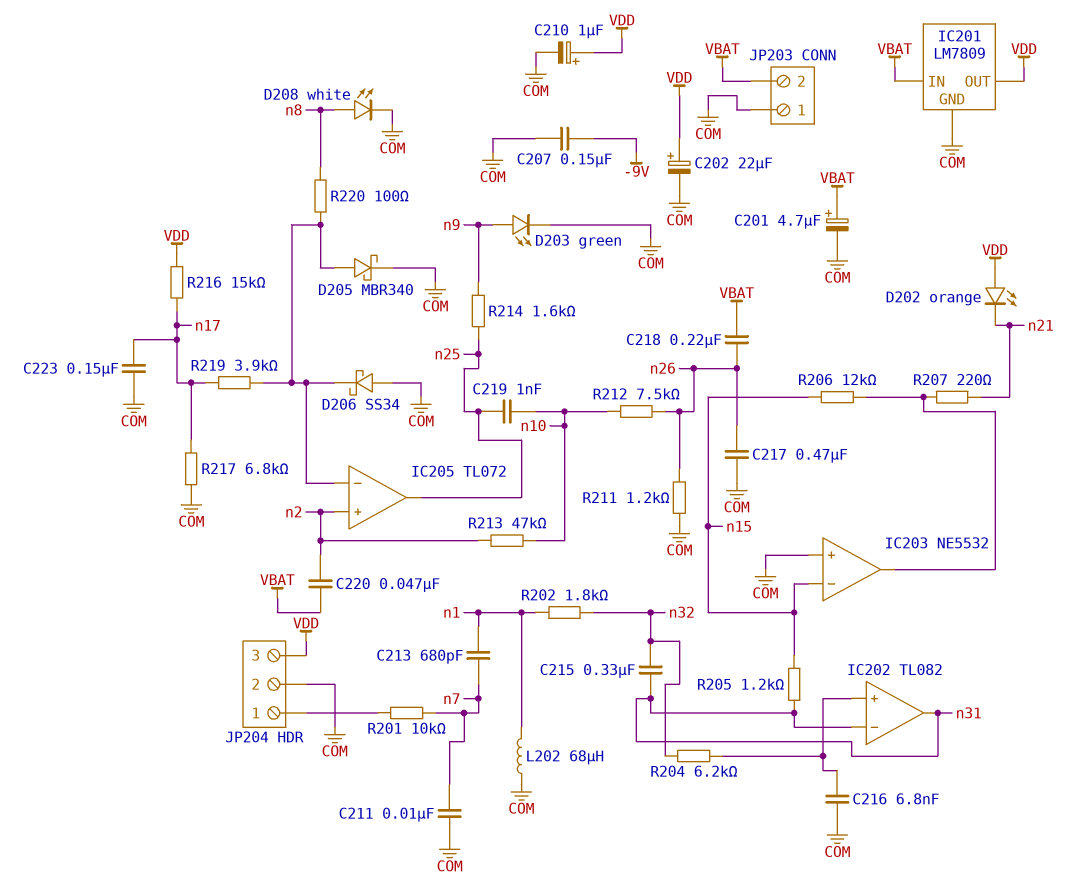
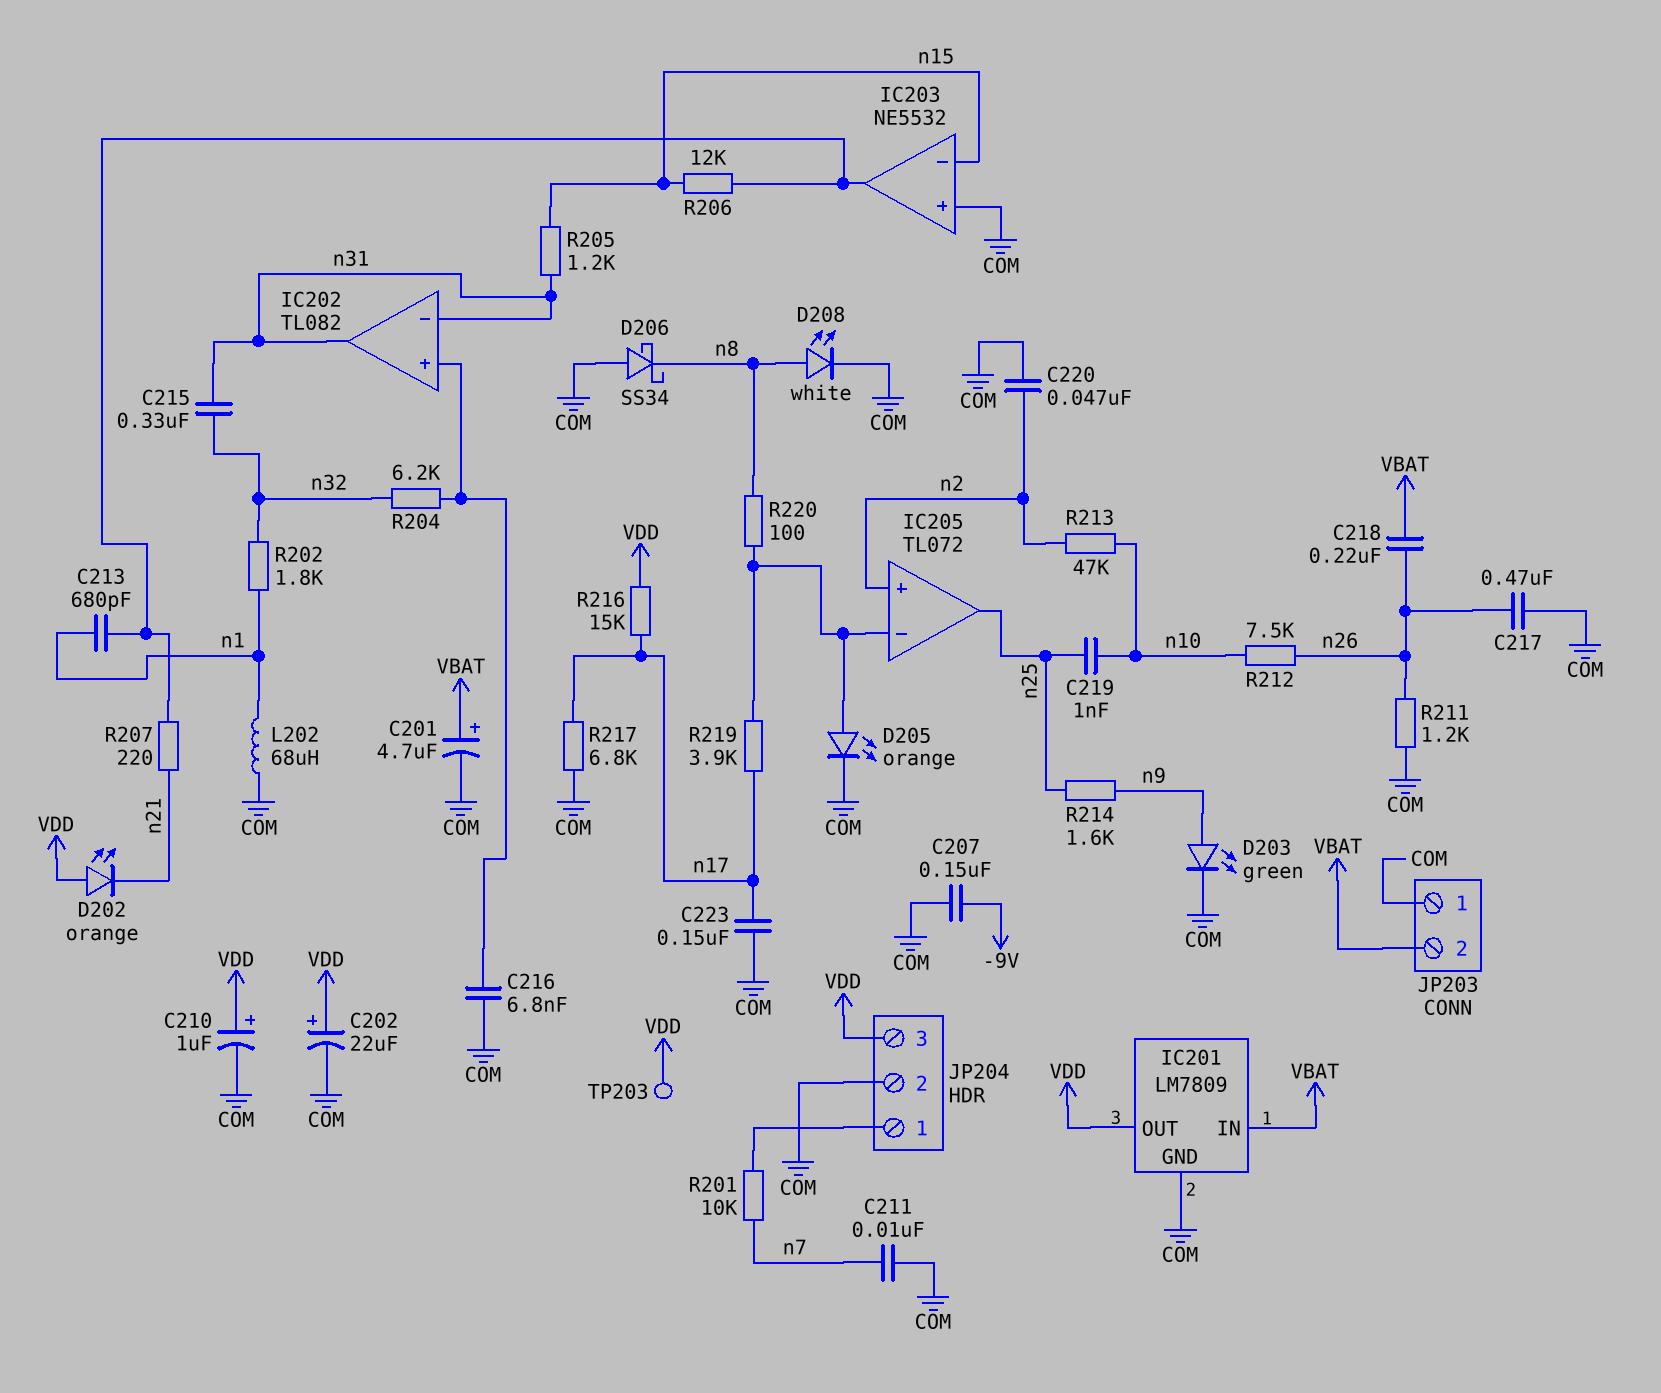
C213: 680pF (n1, n7) -> 680pF (IC203/out, n1)
C220: 47nF (VBAT, n2) -> 47nF (COM, n2)
D205: schottky MBR340 (A IC205/in-, K COM) -> LED orange (A IC205/in-, K COM)
D206: schottky SS34 (A COM, K IC205/in-) -> schottky SS34 (A COM, K n8)
TP203: none -> test point (VDD)

